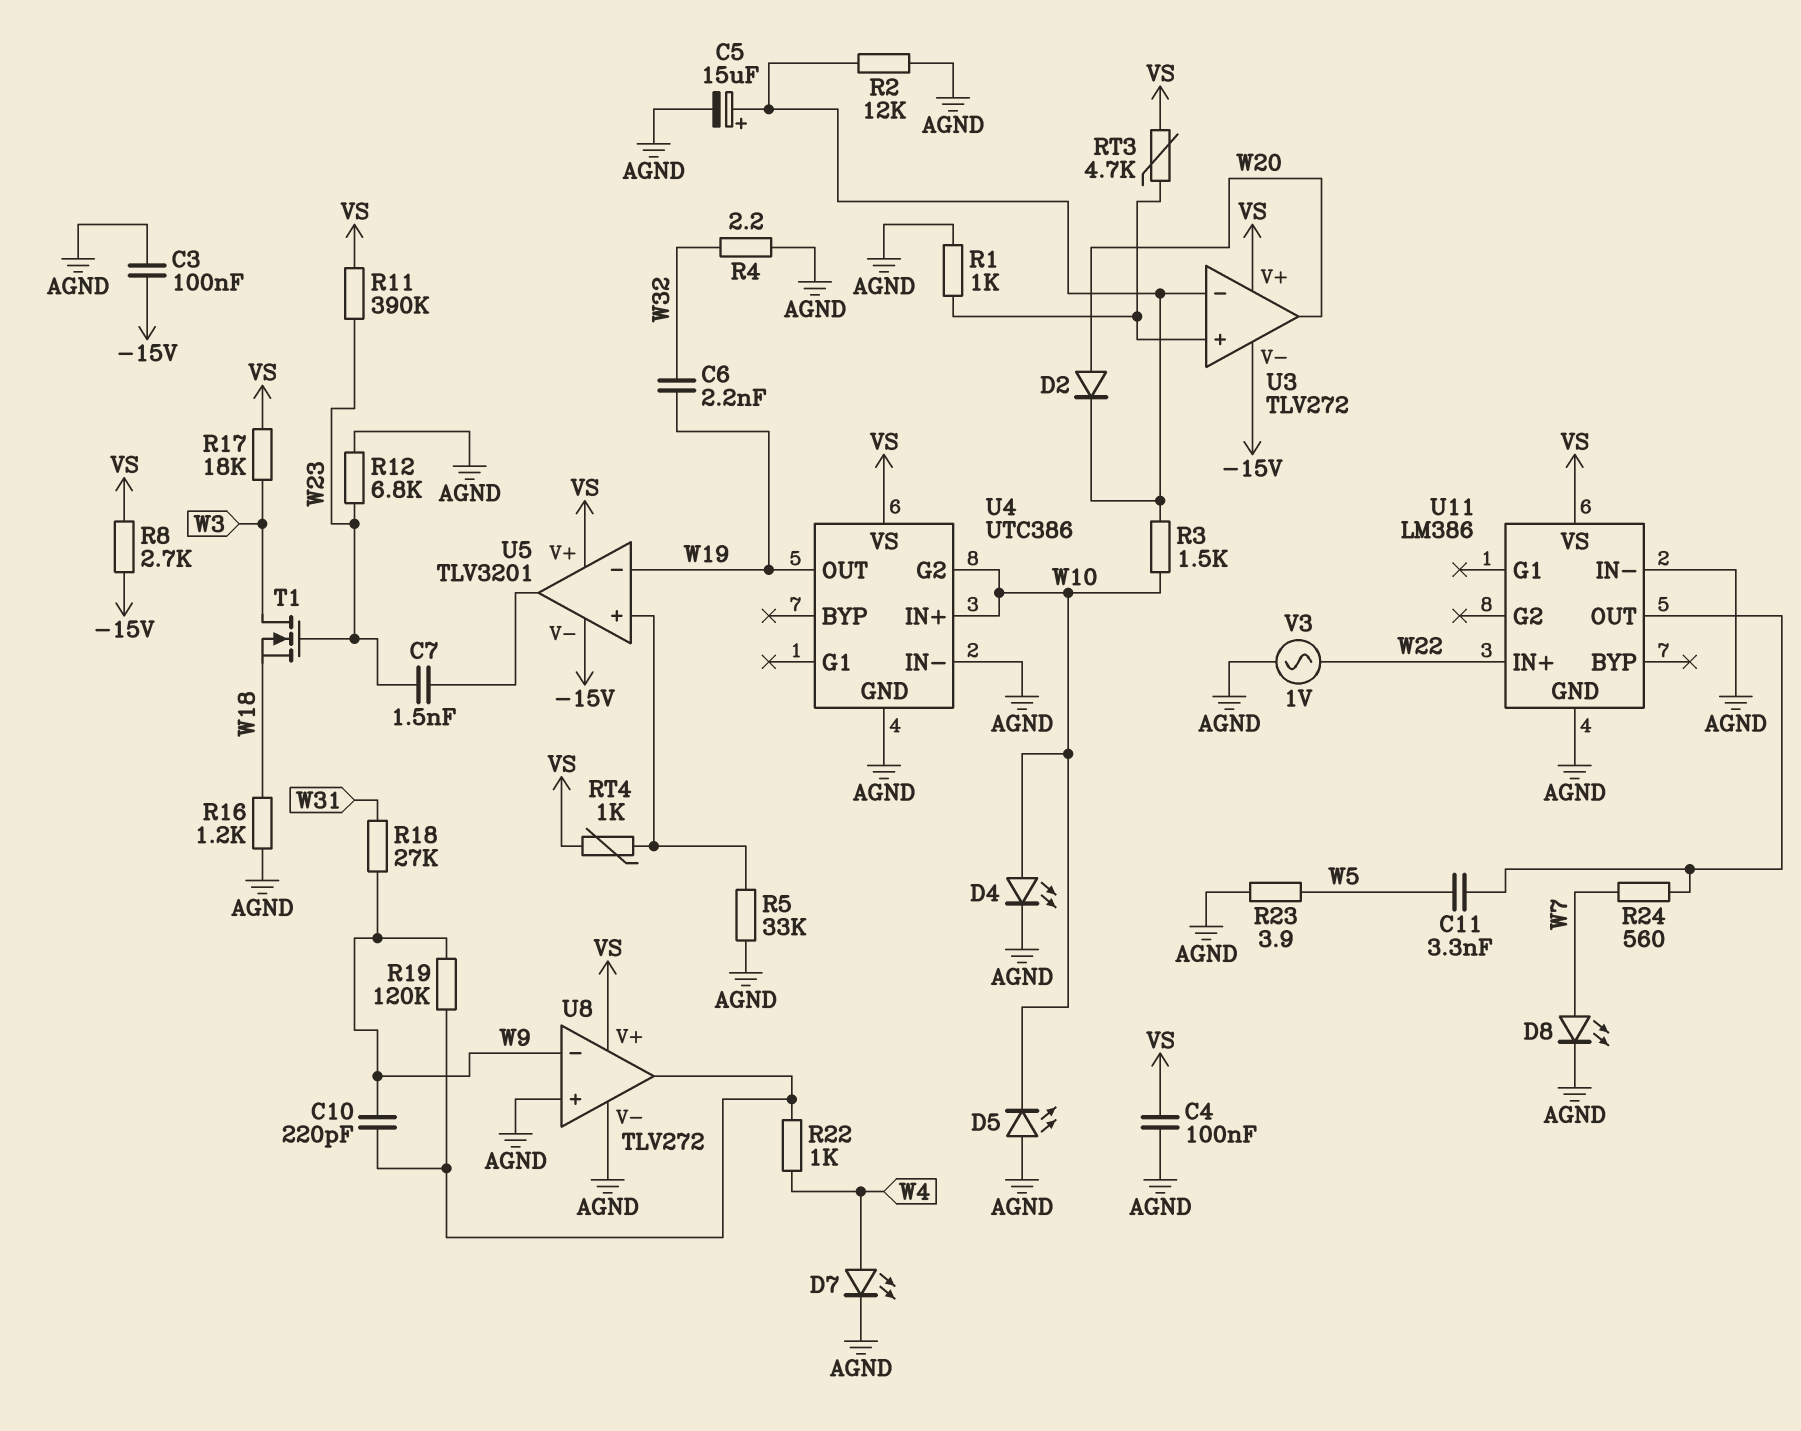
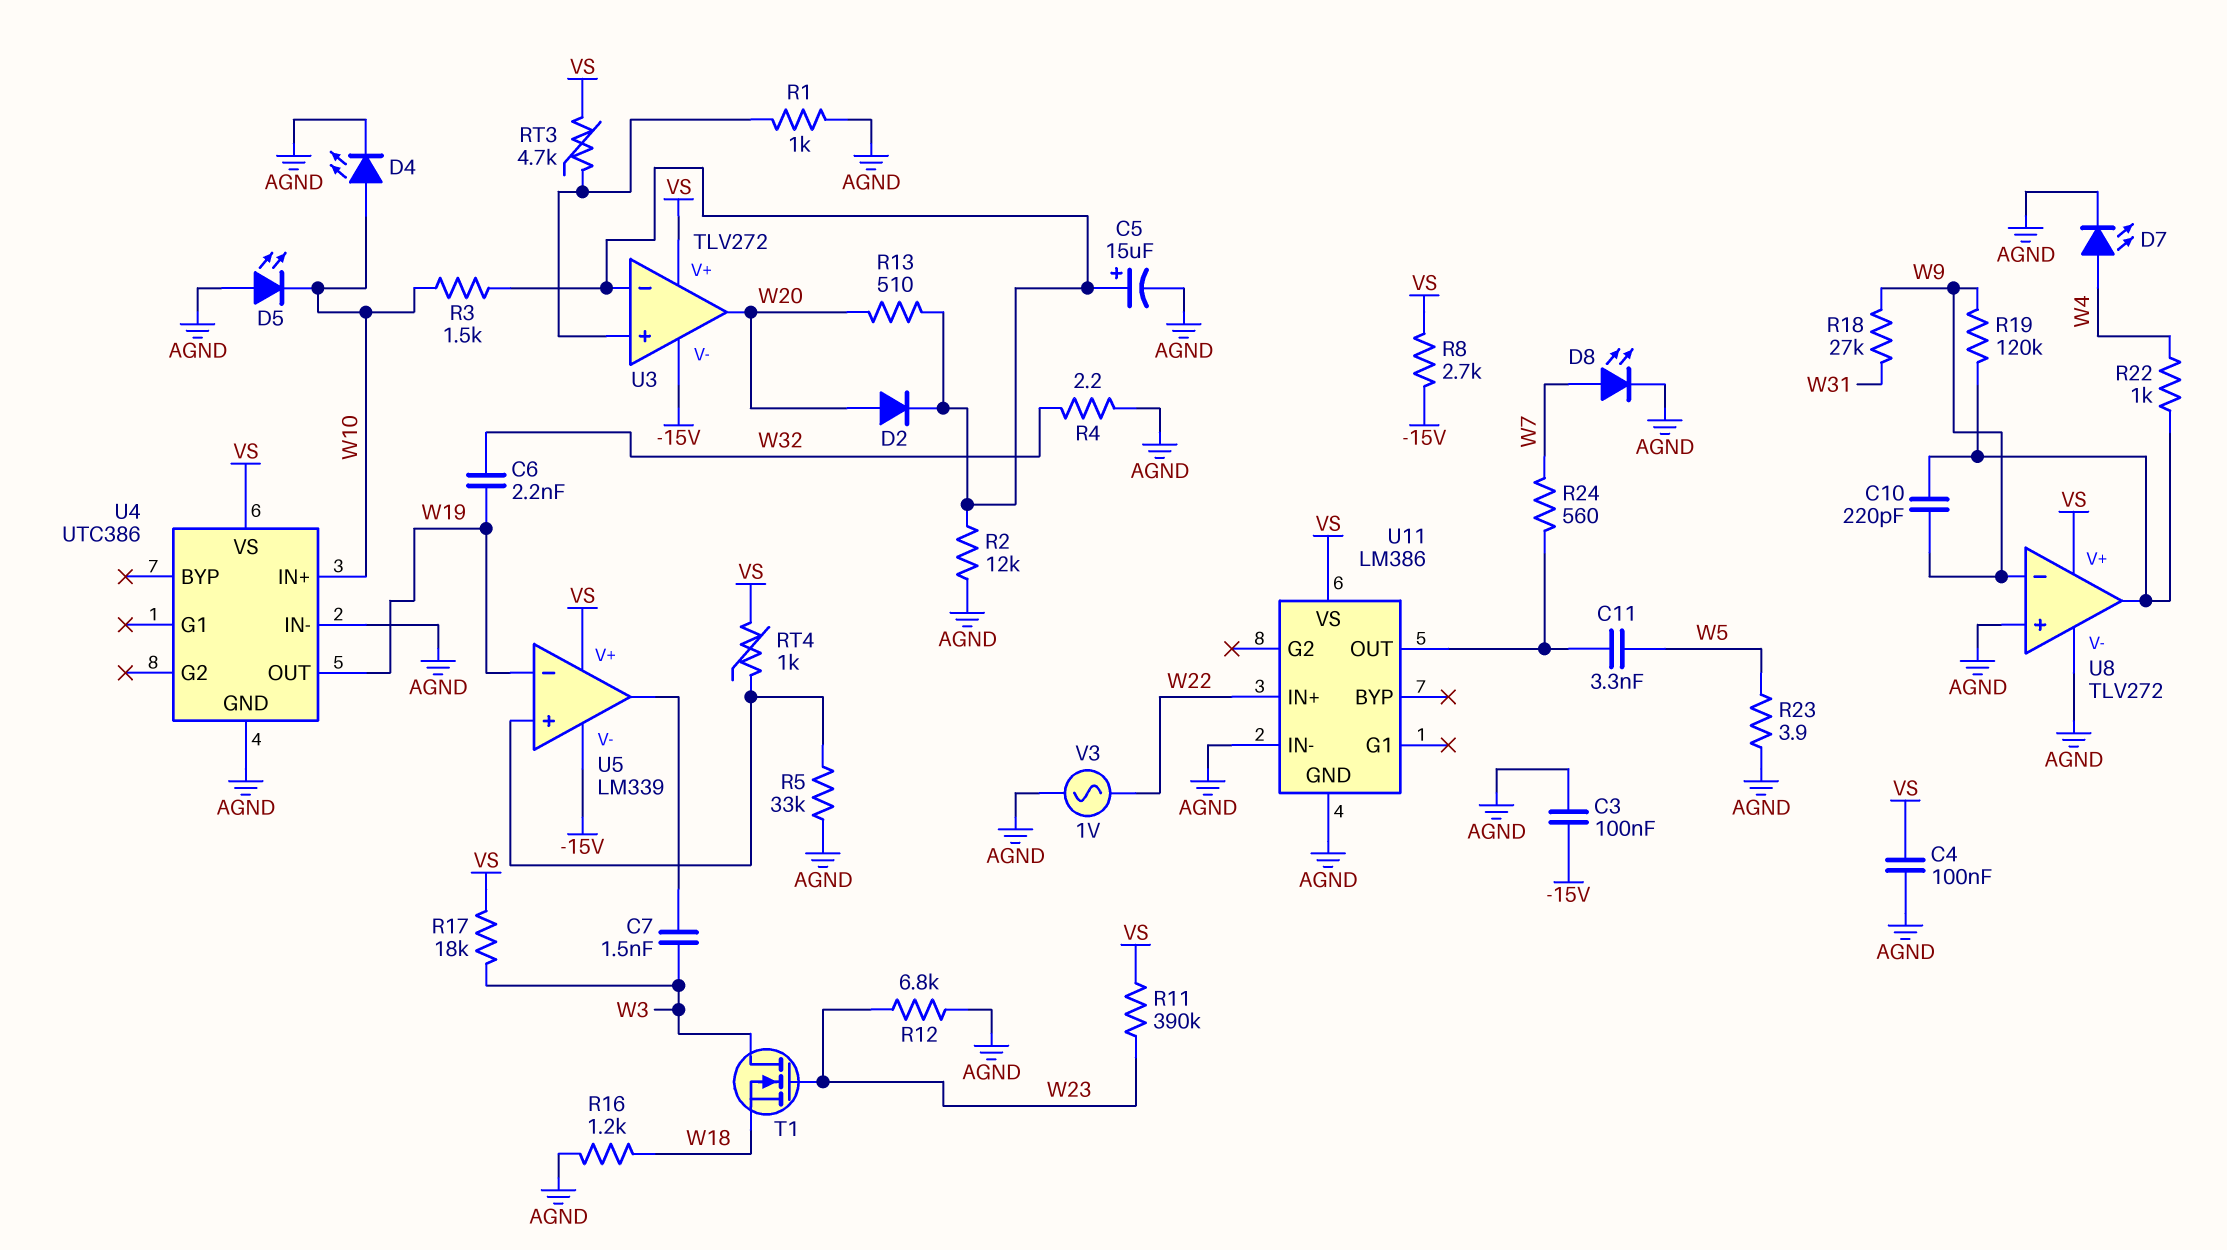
C7: 1.5nF (U5/out, W23) -> 1.5nF (U5/out, W3)
R13: none -> 510 (U3/in-, W20)
U4 pin G2: W10 -> none
U5: TLV3201 -> LM339

